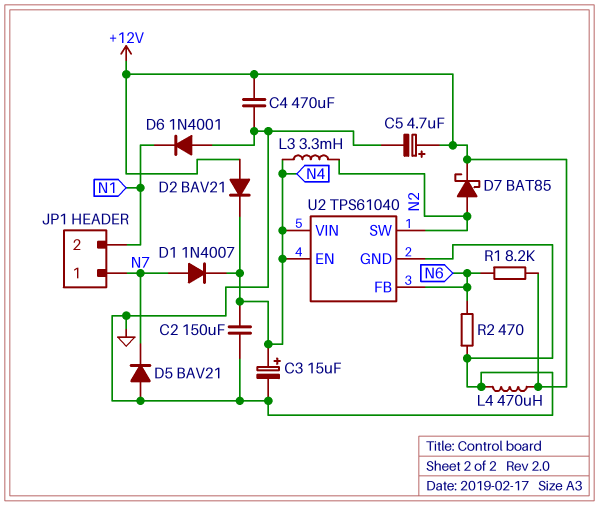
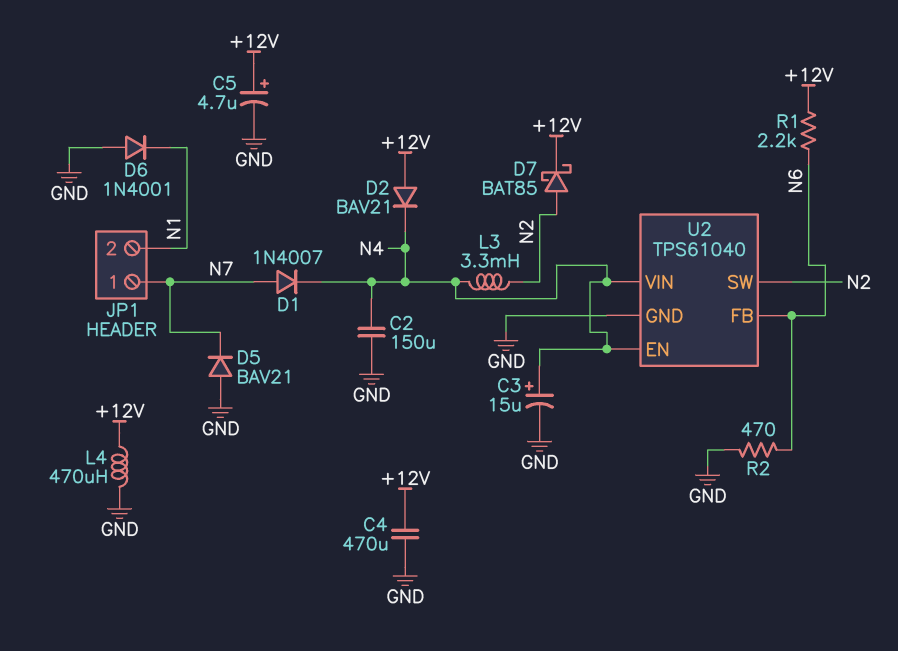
R1: 8.2k (+12V, N6) -> 2.2k (+12V, N6)

